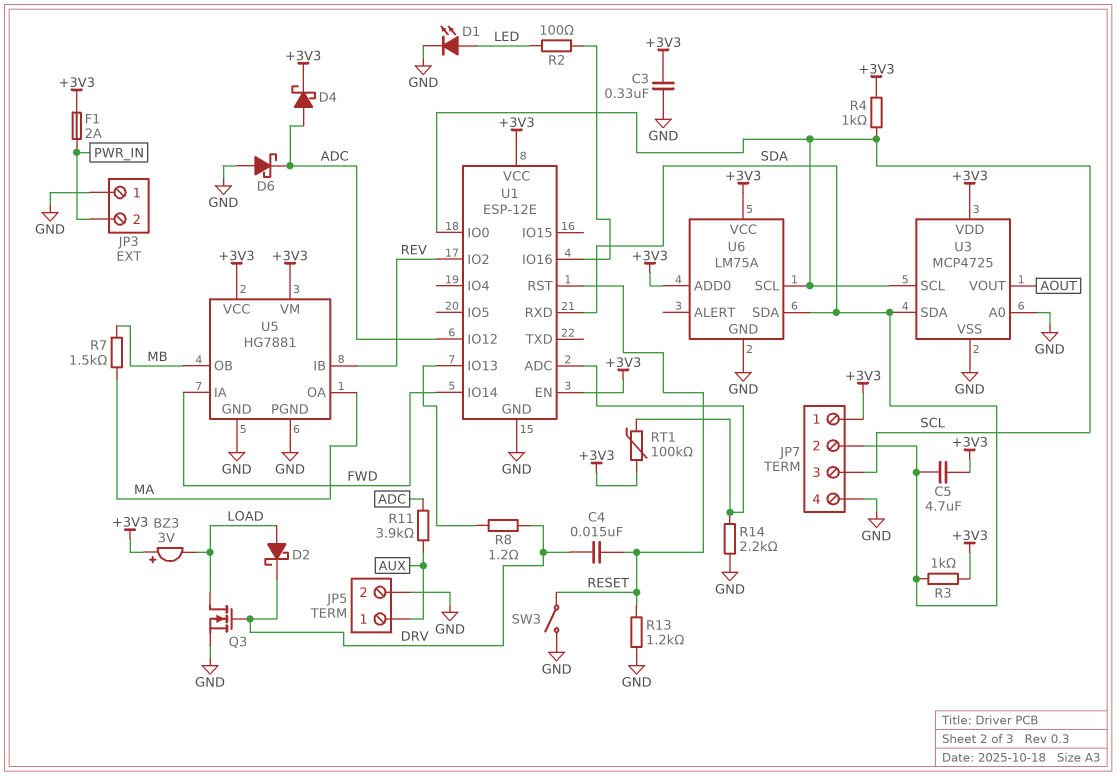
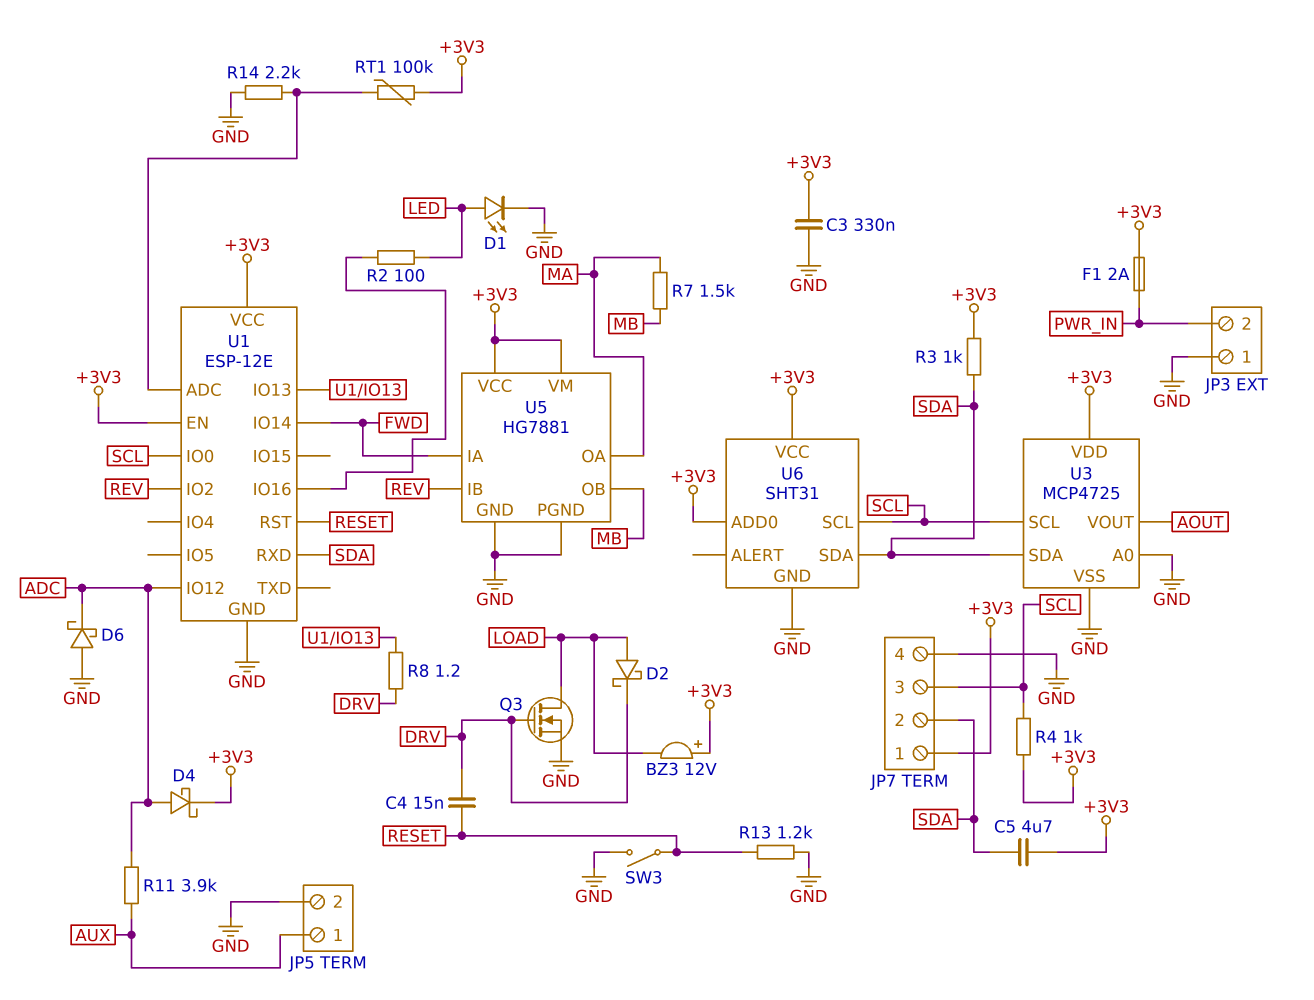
BZ3: buzzer 3V (plus +3V3, minus LOAD) -> buzzer 12V (plus +3V3, minus LOAD)
U6: LM75A -> SHT31

